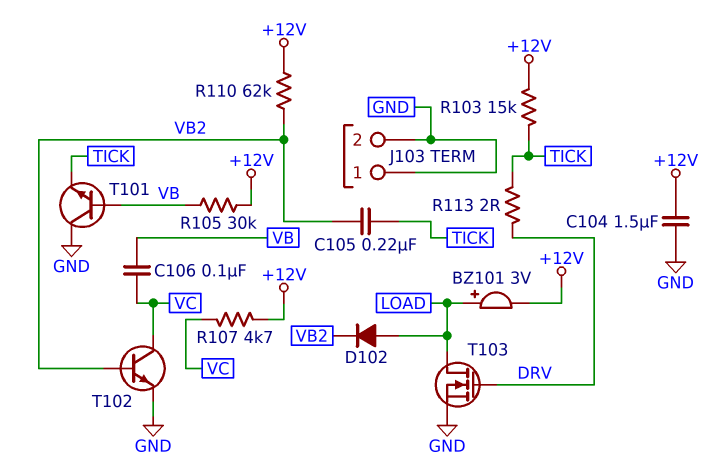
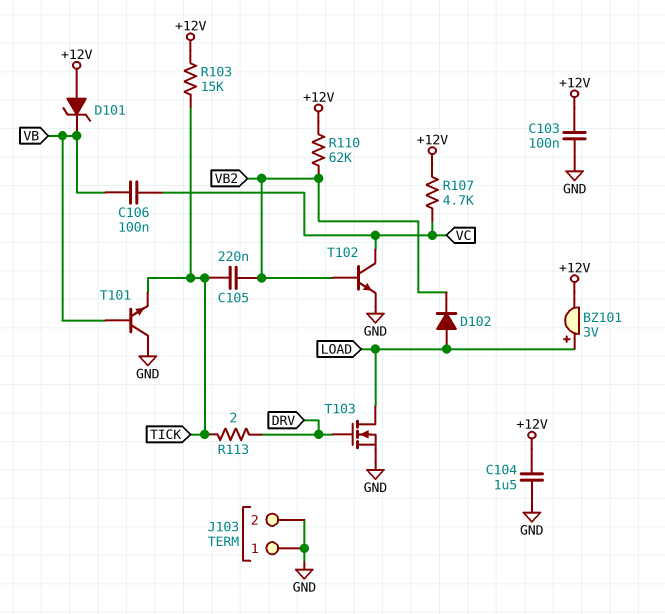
C103: none -> 100nF (+12V, GND)
D101: none -> zener (A +12V, K VB)
R105: 30k (+12V, VB) -> none

